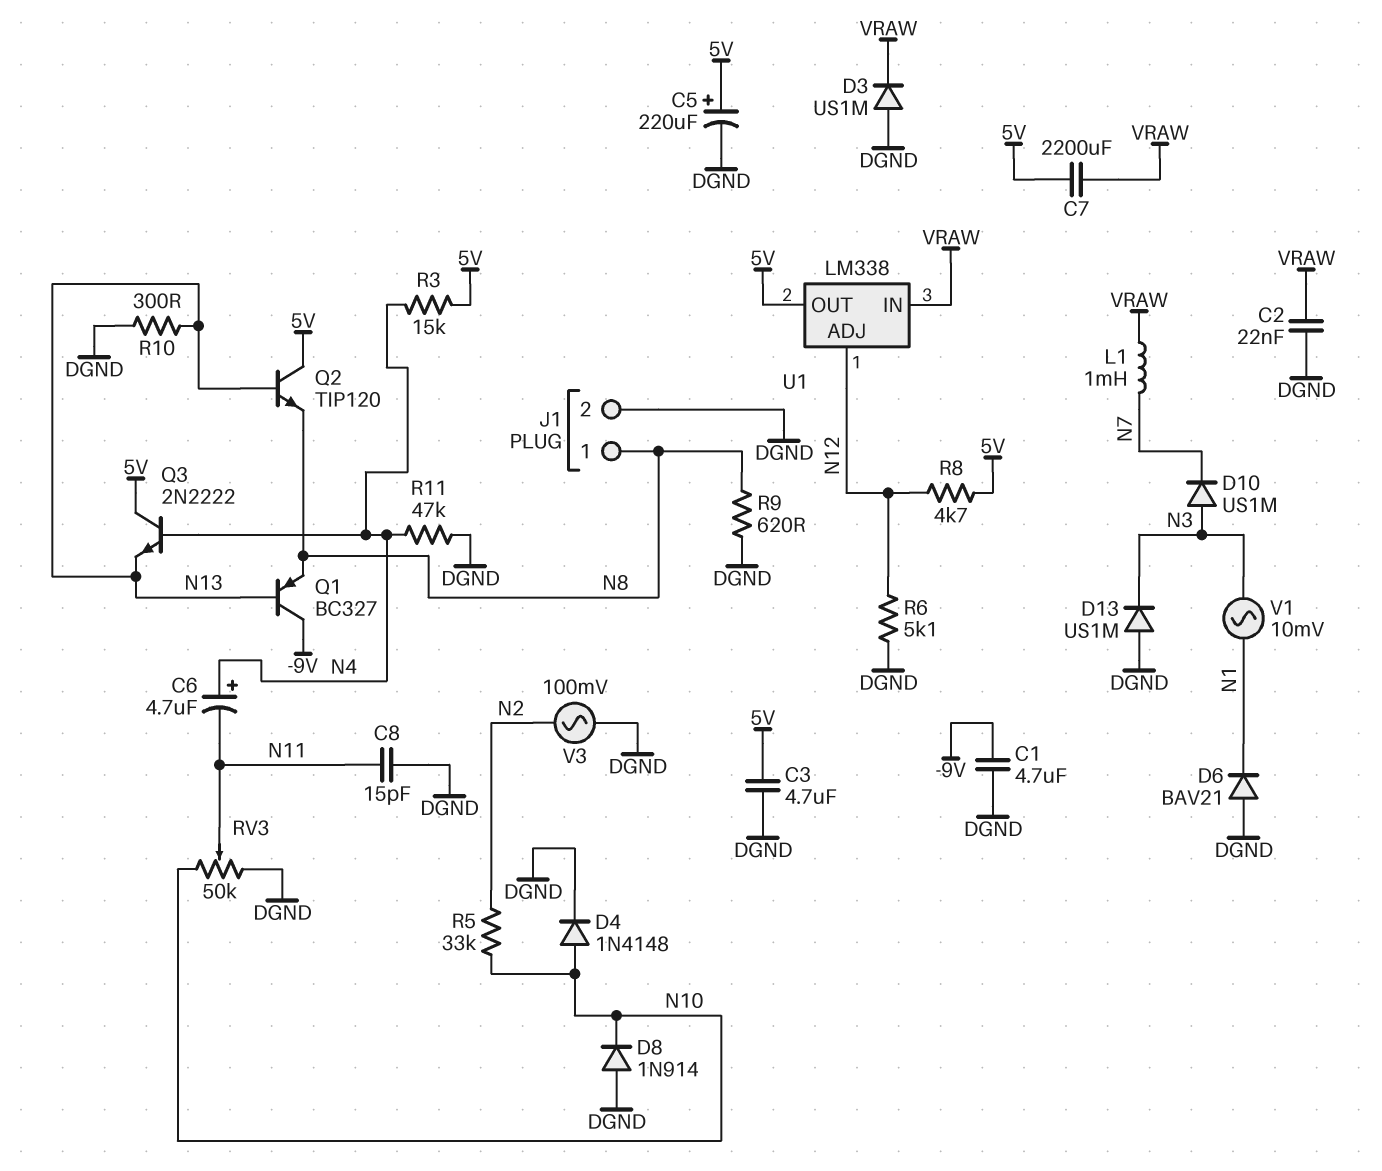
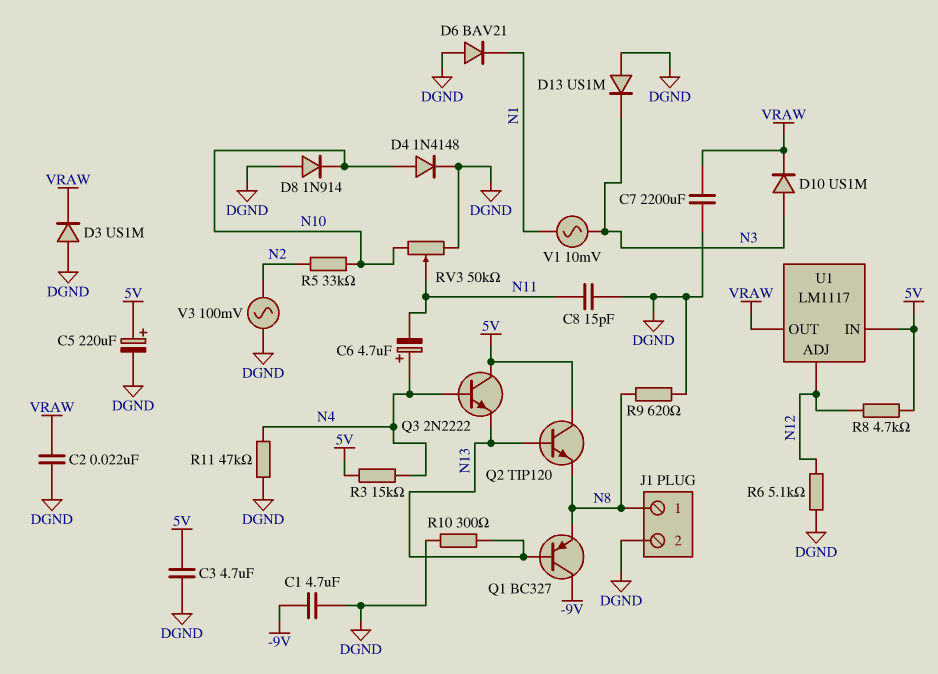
C7: 2200uF (5V, VRAW) -> 2200uF (DGND, VRAW)
D10: diode US1M (A N3, K N7) -> diode US1M (A N3, K VRAW)
L1: 1mH (N7, VRAW) -> none
U1: LM338 -> LM1117
U1 pin IN: VRAW -> 5V
U1 pin OUT: 5V -> VRAW

